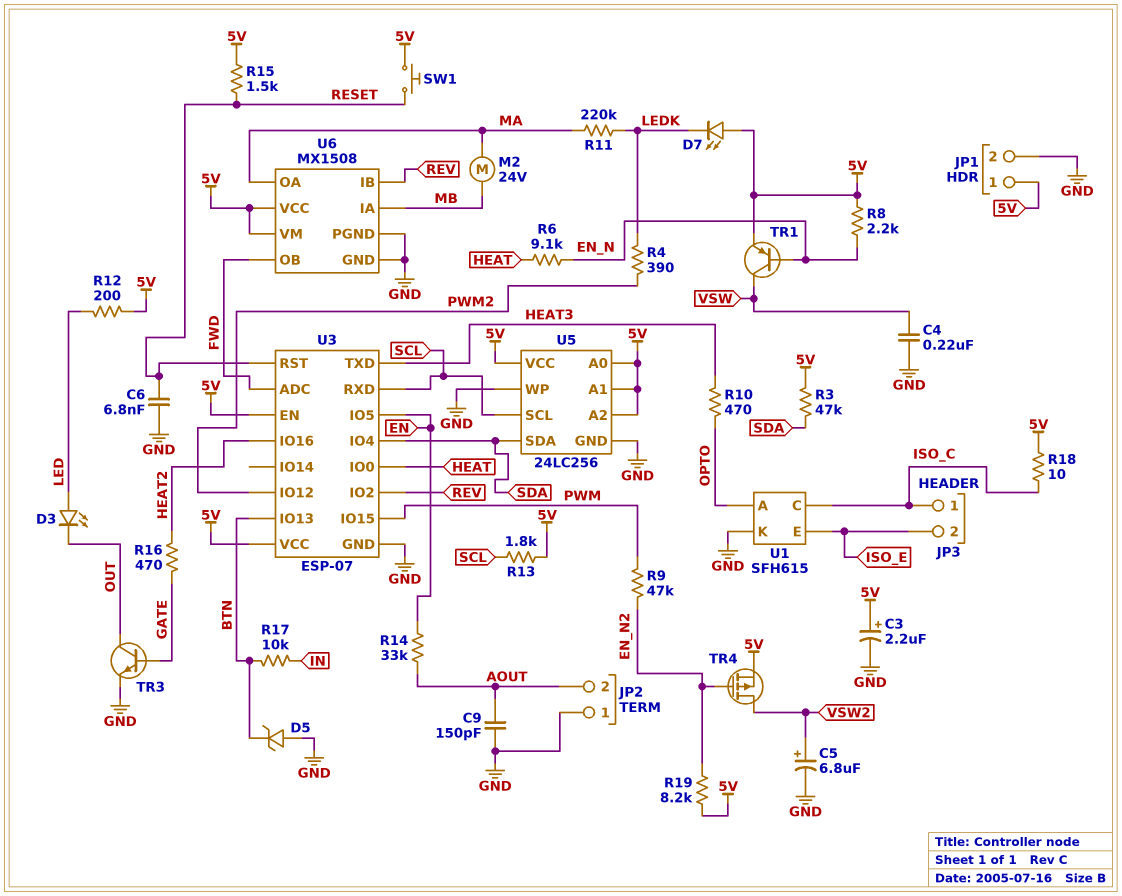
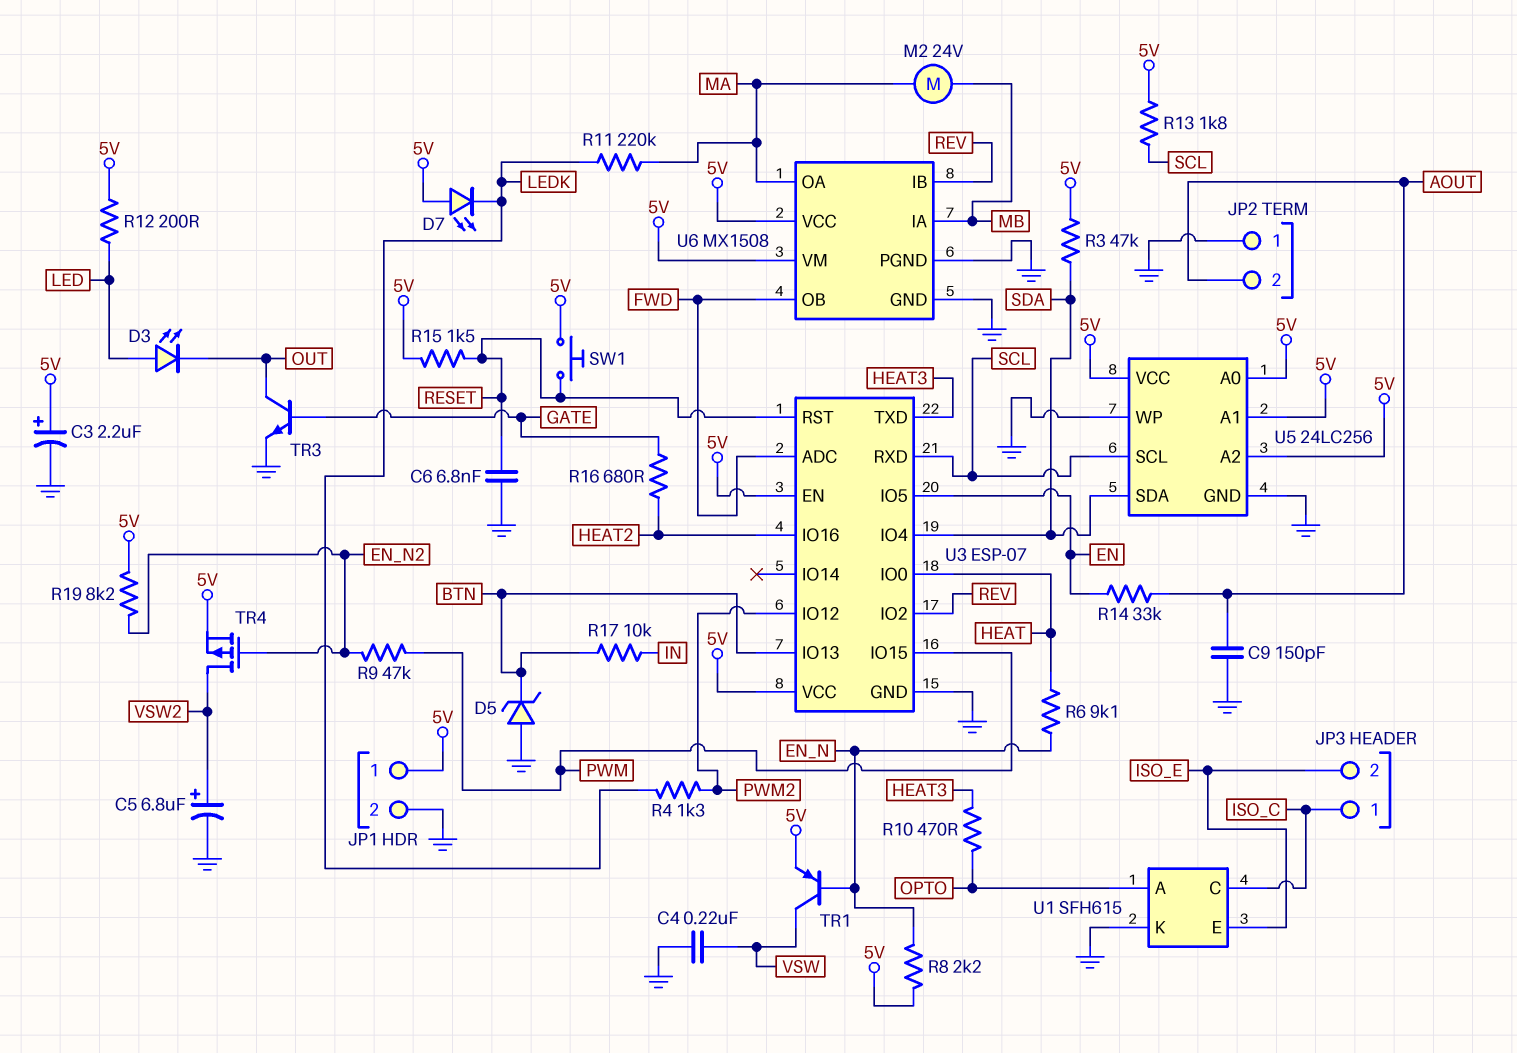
R4: 390 (LEDK, PWM2) -> 1.3k (LEDK, PWM2)
R16: 470 (GATE, HEAT2) -> 680 (GATE, HEAT2)
R18: 10 (5V, ISO_C) -> none

